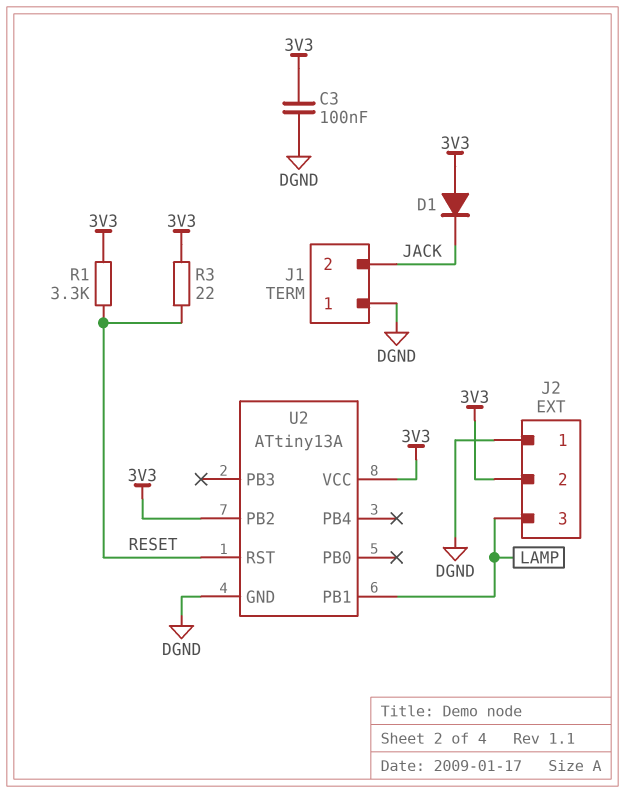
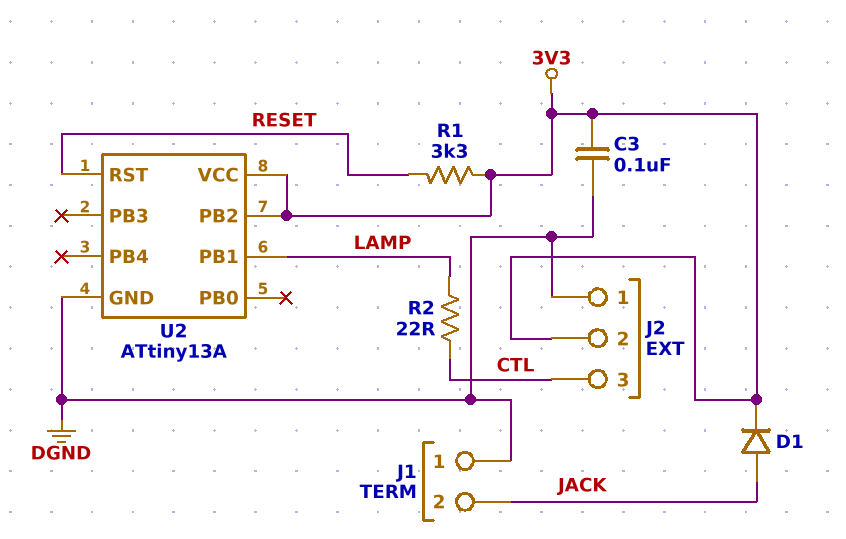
D1: diode (A 3V3, K JACK) -> diode (A JACK, K 3V3)
J2 pin 3: LAMP -> CTL
R2: none -> 22 (CTL, LAMP)
R3: 22 (3V3, RESET) -> none

